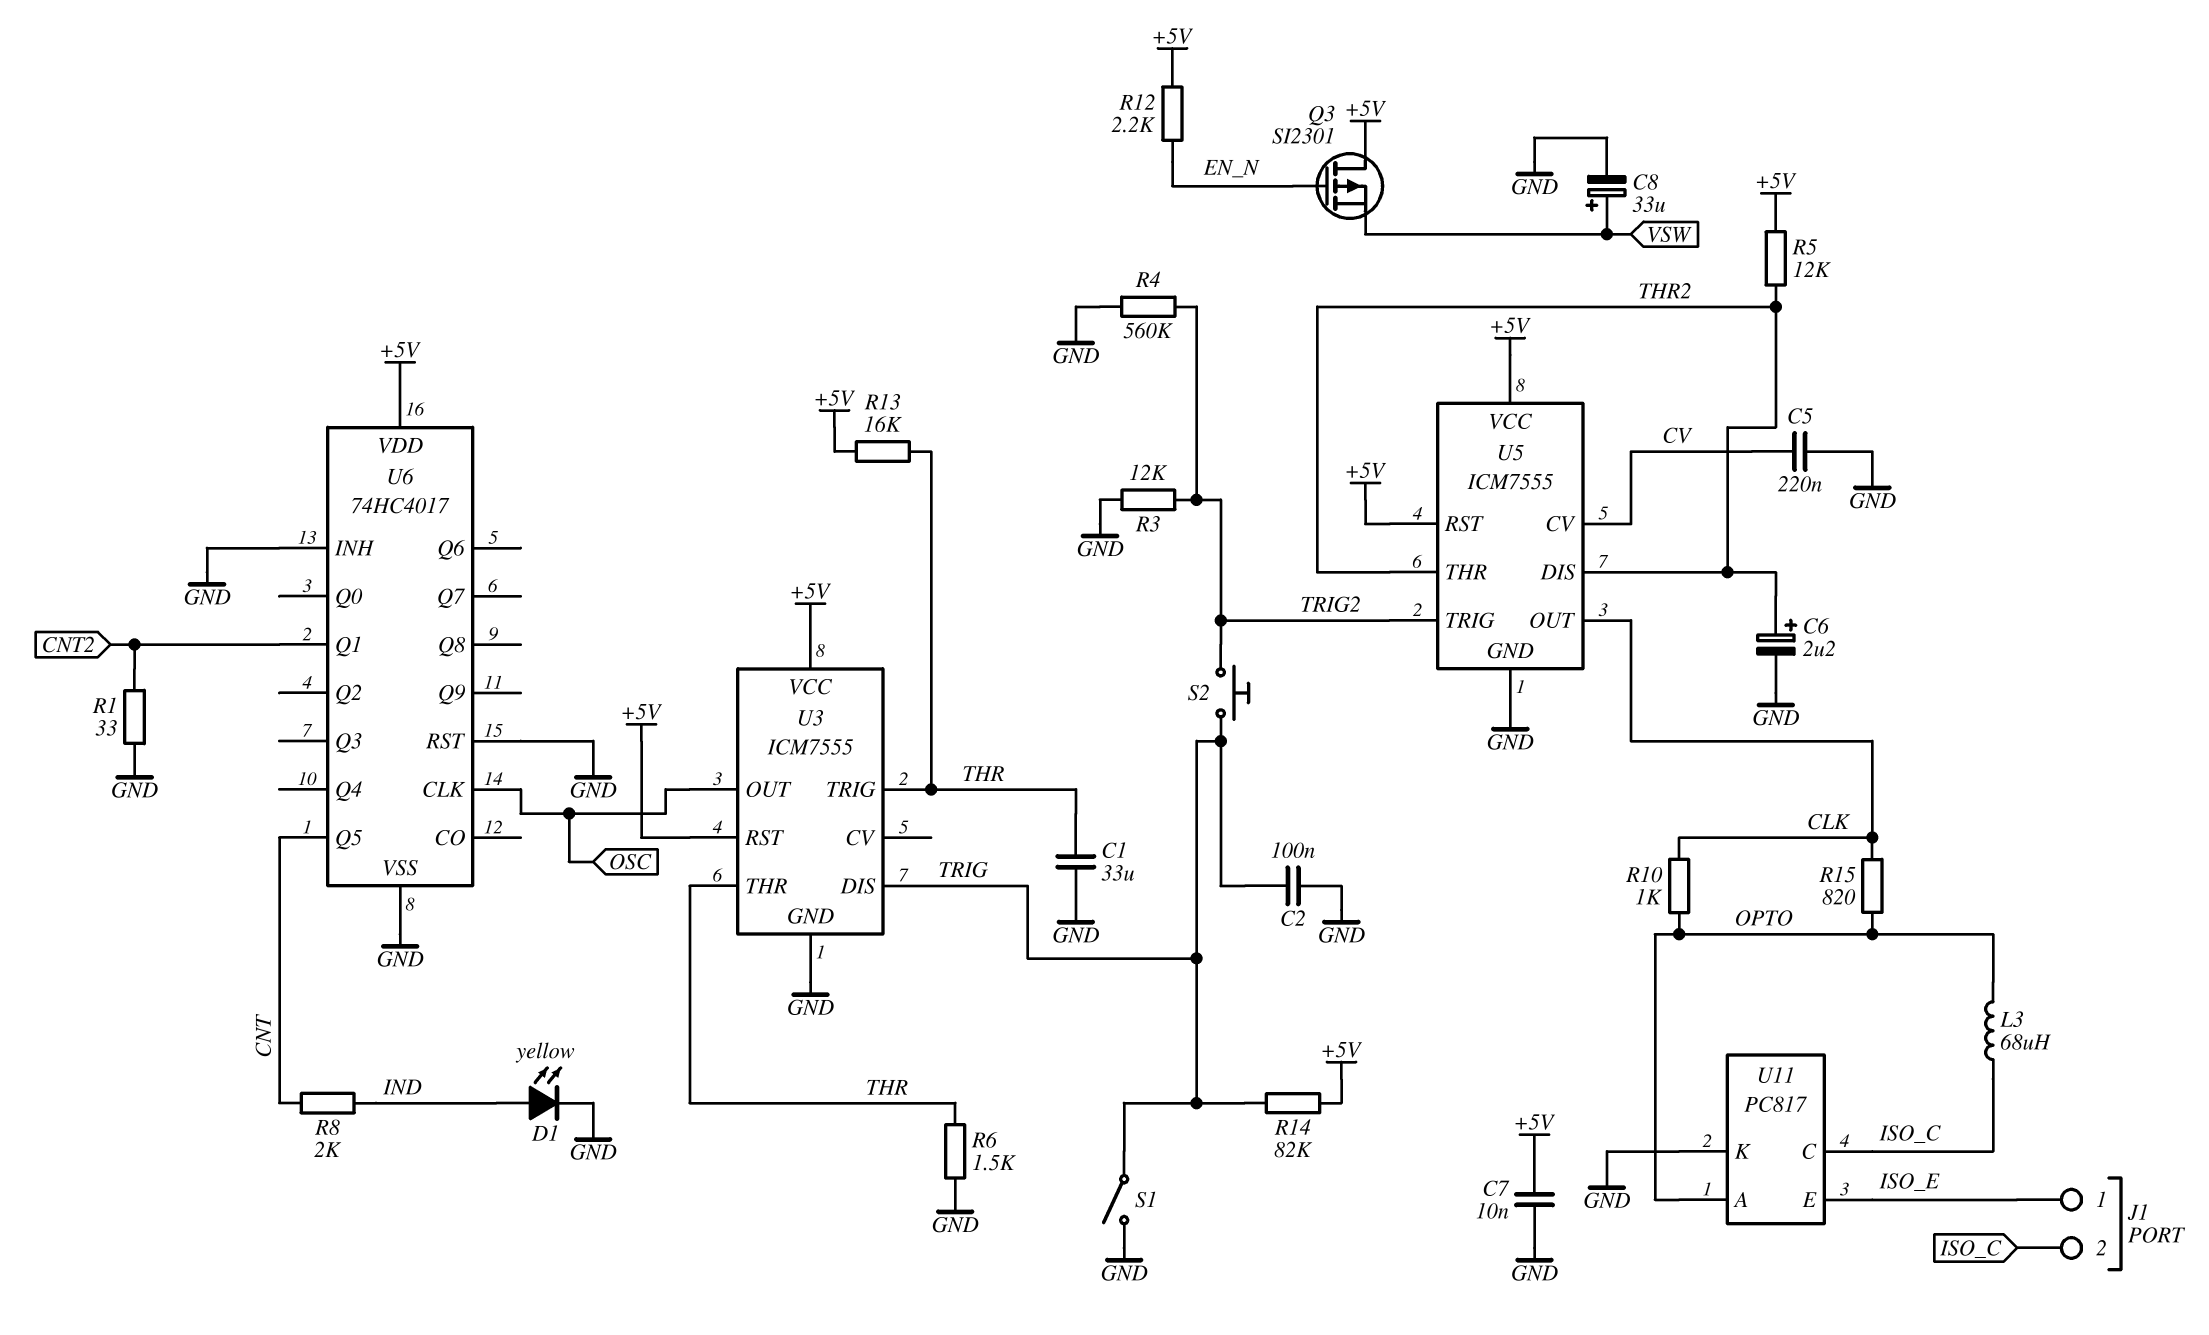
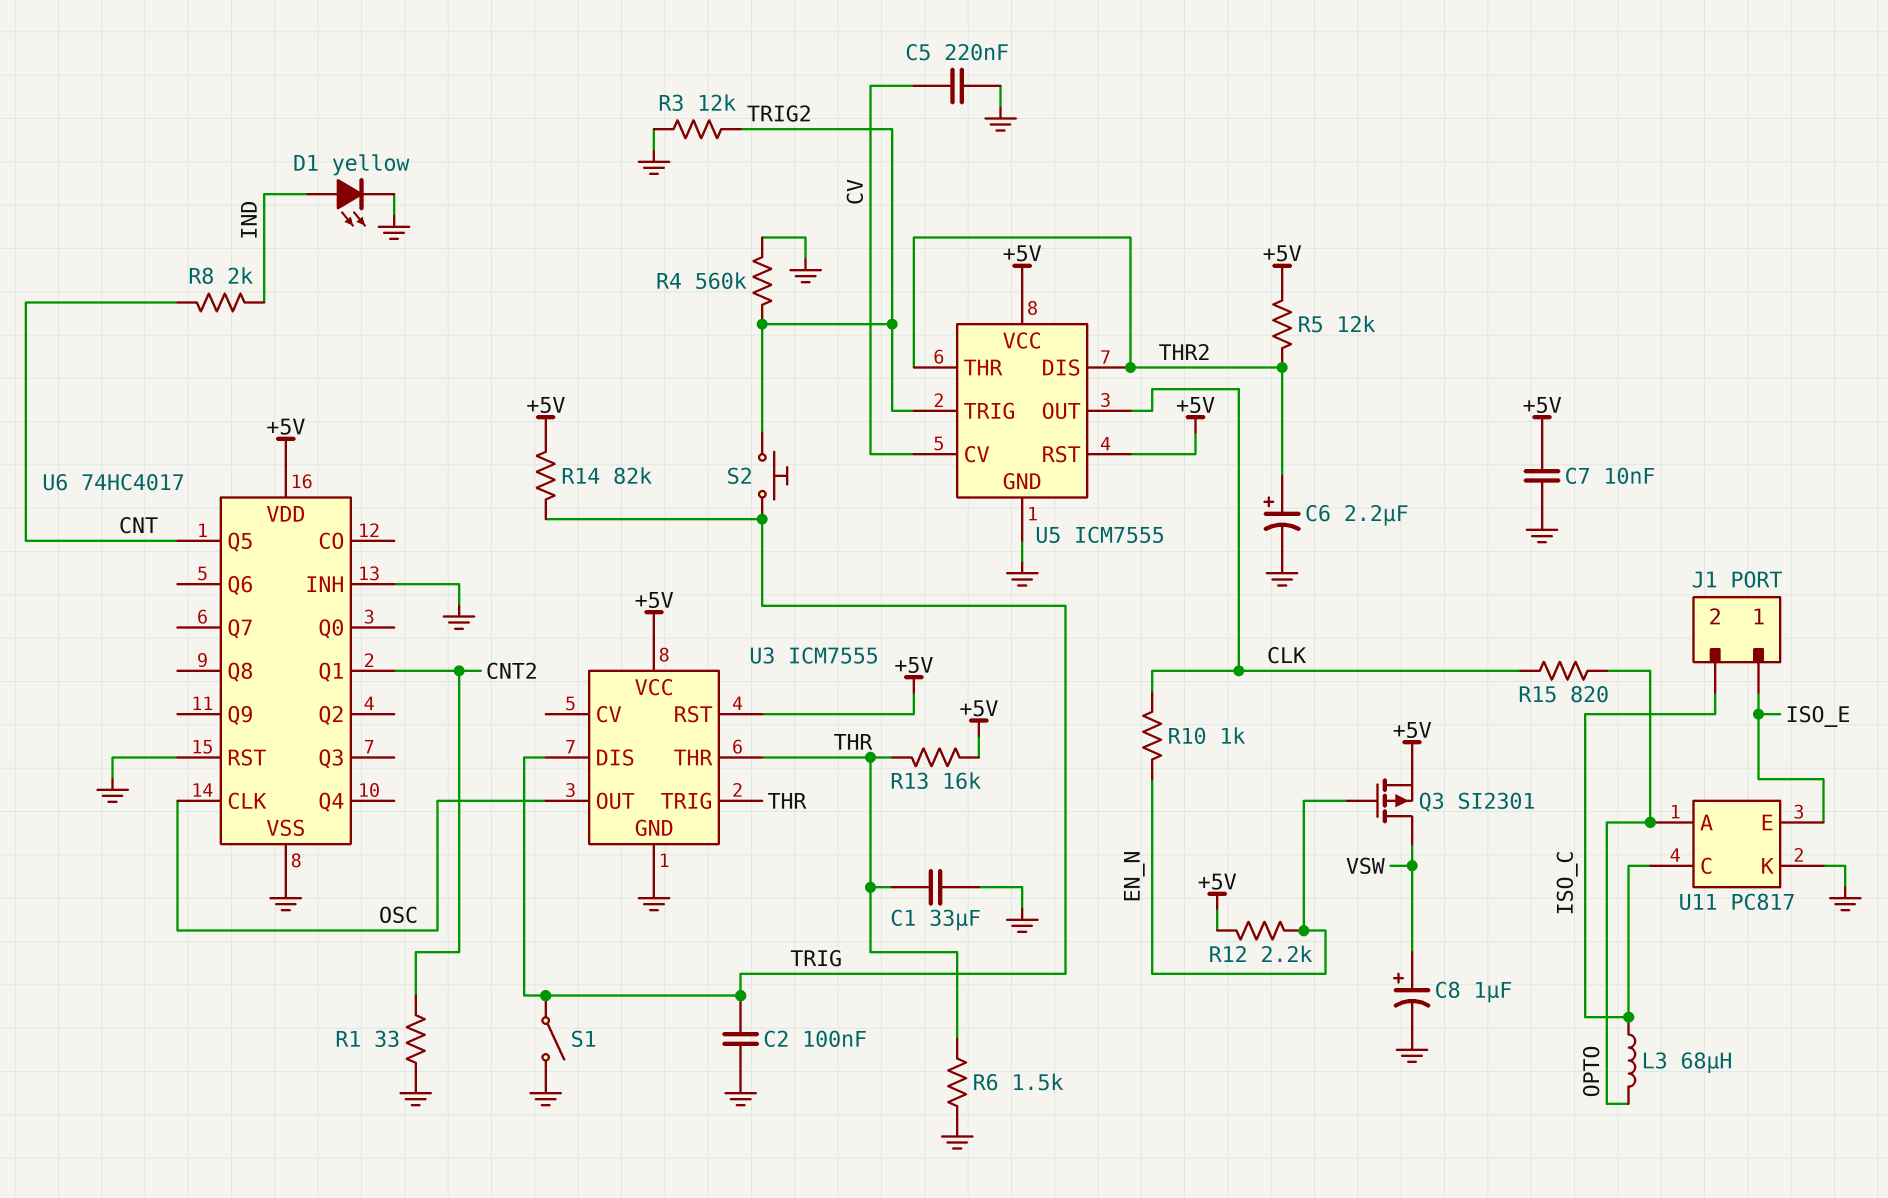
C8: 33uF (plus VSW, minus GND) -> 1uF (plus VSW, minus GND)
Q3: PMOS SI2301 (G EN_N, D +5V, S VSW) -> PMOS SI2301 (G EN_N, D VSW, S +5V)
R10: 1k (CLK, OPTO) -> 1k (CLK, EN_N)

